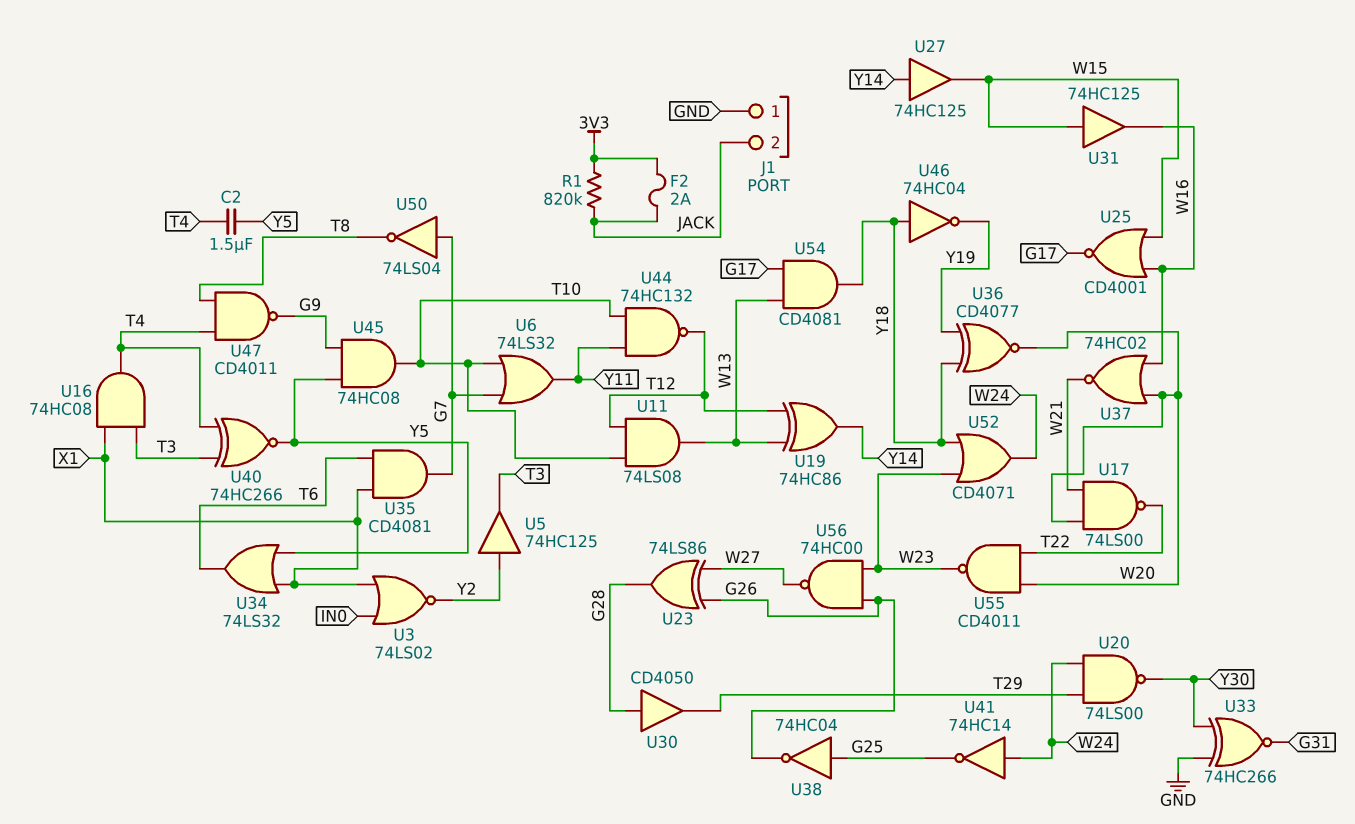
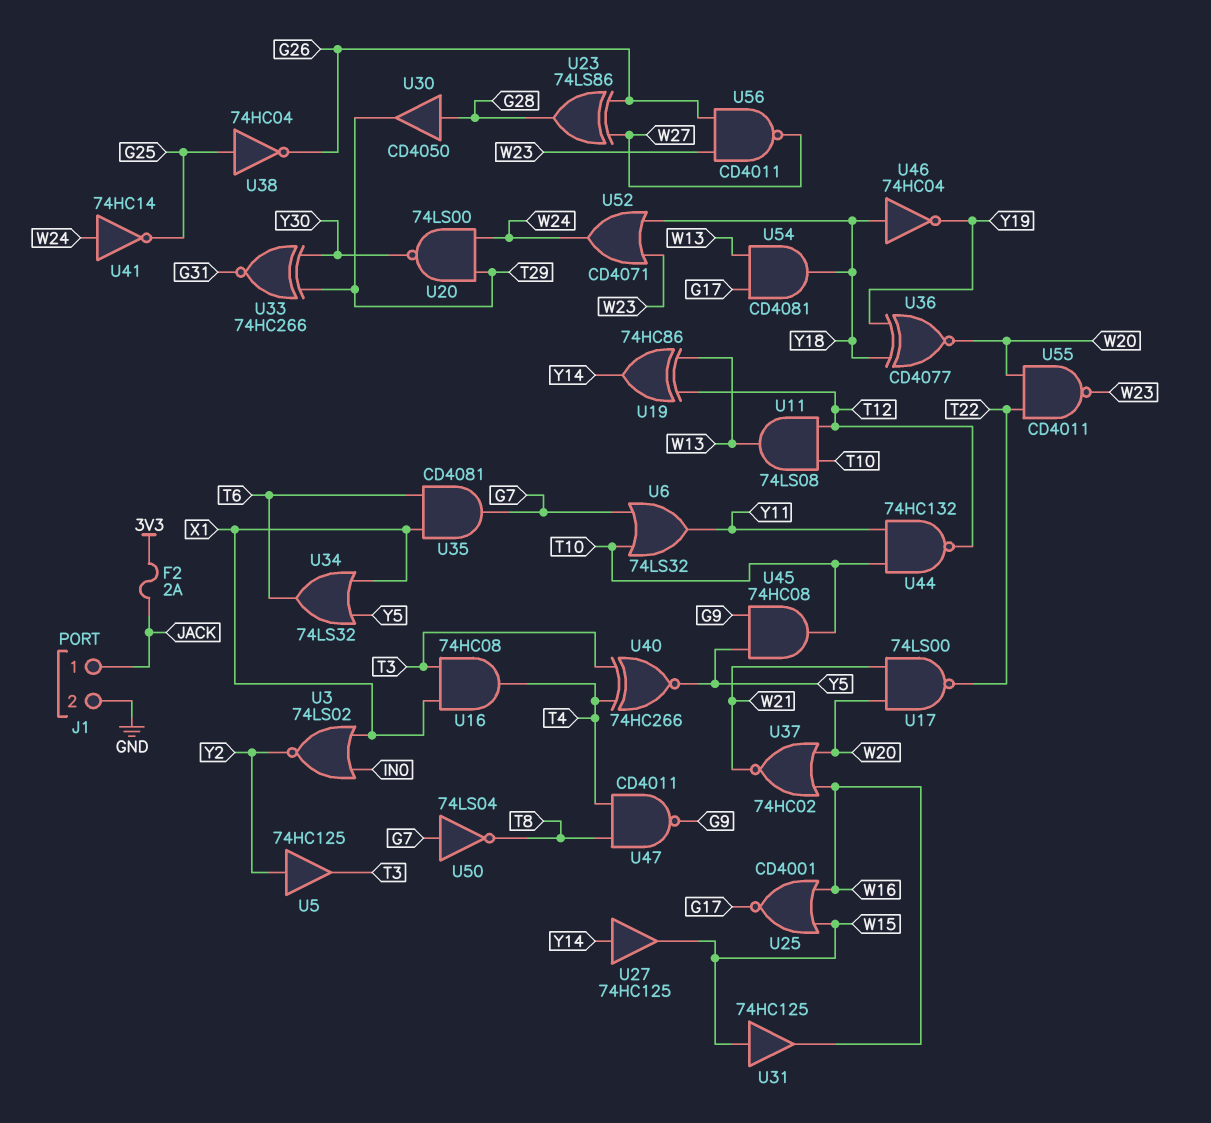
C2: 1.5uF (T4, Y5) -> none
J1 pin 1: GND -> JACK
J1 pin 2: JACK -> GND
R1: 820k (3V3, JACK) -> none
U33: XNOR 74HC266 (in GND, in Y30, out G31) -> XNOR 74HC266 (in T29, in Y30, out G31)
U56: NAND 74HC00 (in G26, in W23, out W27) -> NAND CD4011 (in G26, in W23, out W27)

